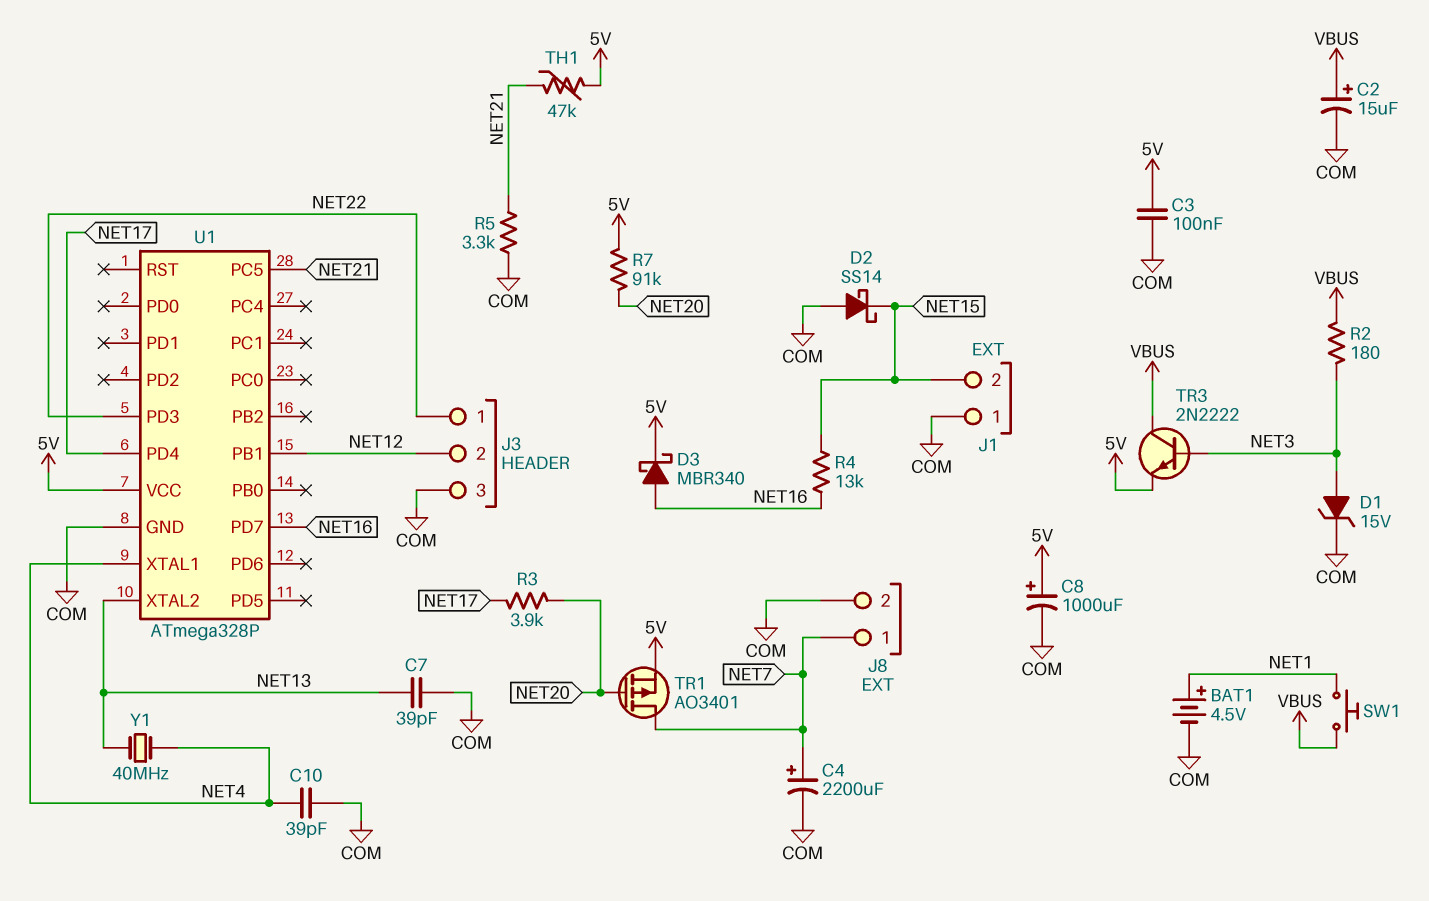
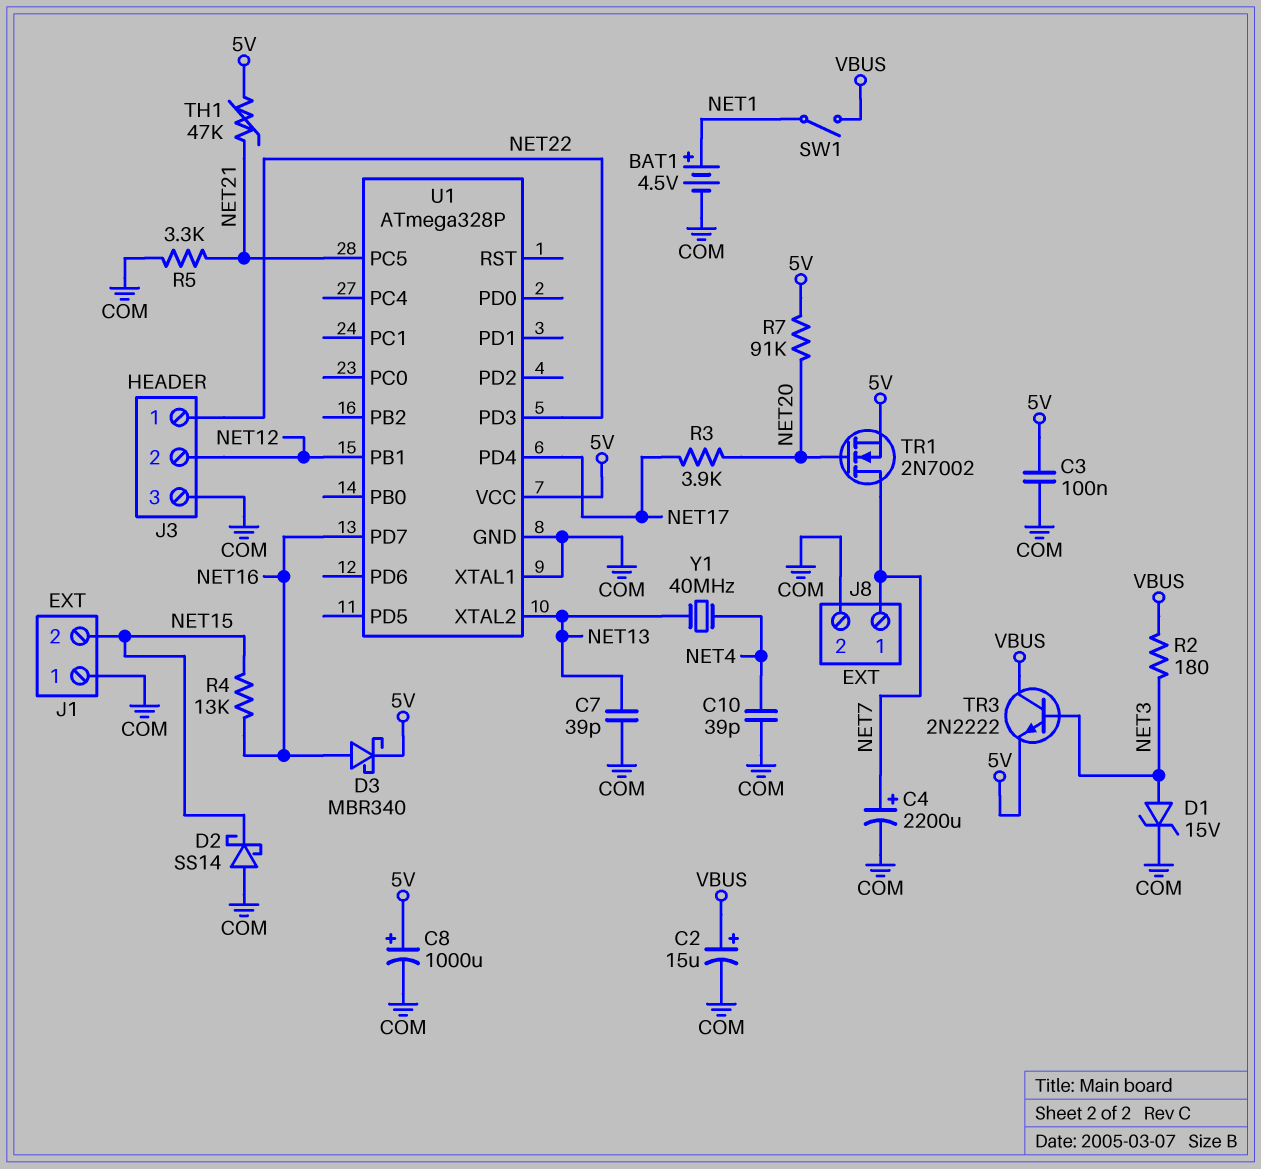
SW1: button (NET1, VBUS) -> switch (NET1, VBUS)
TR1: PMOS AO3401 (G NET20, D NET7, S 5V) -> NMOS 2N7002 (G NET20, D NET7, S 5V)
U1 pin XTAL1: NET4 -> COM

